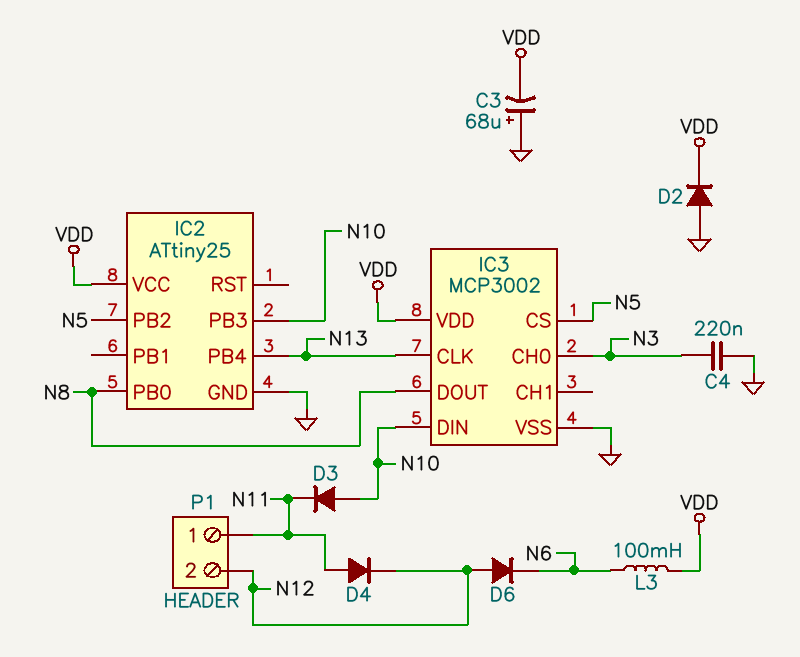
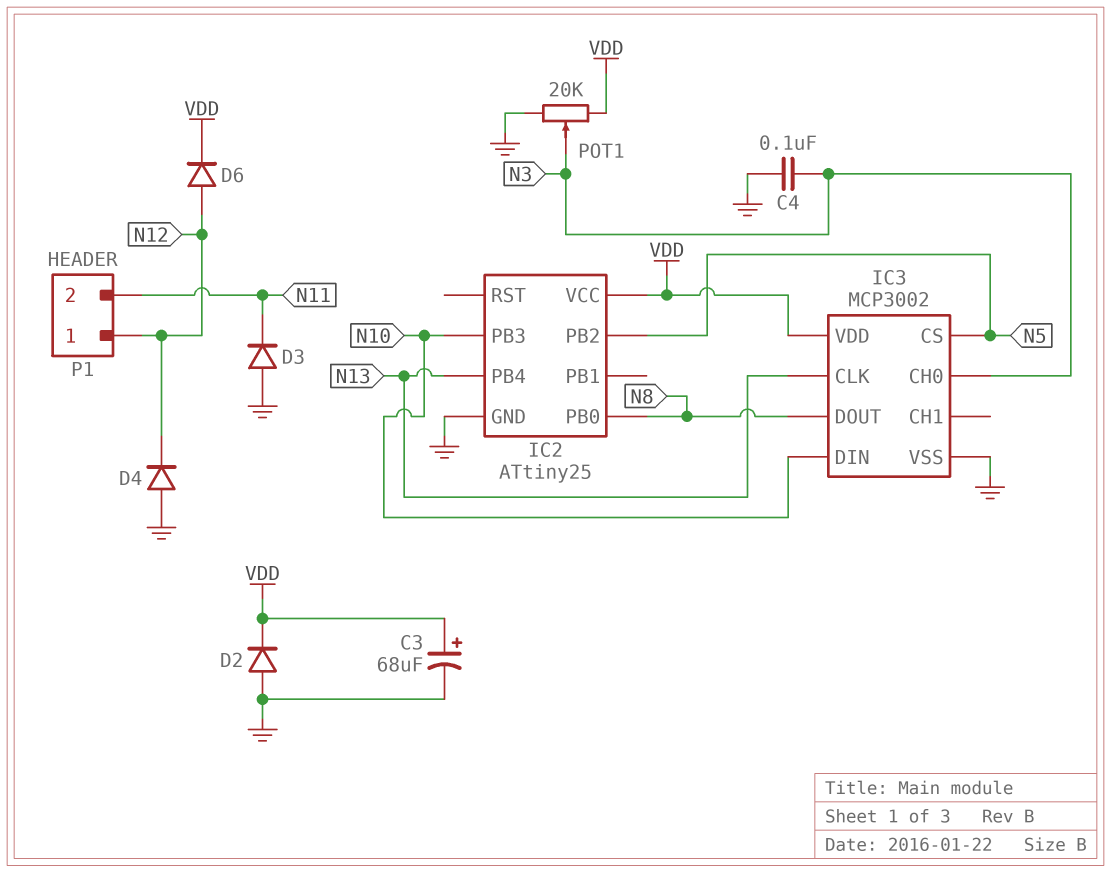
C3: 68uF (plus GND, minus VDD) -> 68uF (plus VDD, minus GND)
C4: 220nF (GND, N3) -> 100nF (GND, N3)
D3: diode (A N10, K N11) -> diode (A GND, K N11)
D4: diode (A N11, K N12) -> diode (A GND, K N12)
D6: diode (A N12, K N6) -> diode (A N12, K VDD)
L3: 100mH (N6, VDD) -> none
P1 pin 1: N11 -> N12
P1 pin 2: N12 -> N11
POT1: none -> 20k (GND, VDD, wiper N3)

